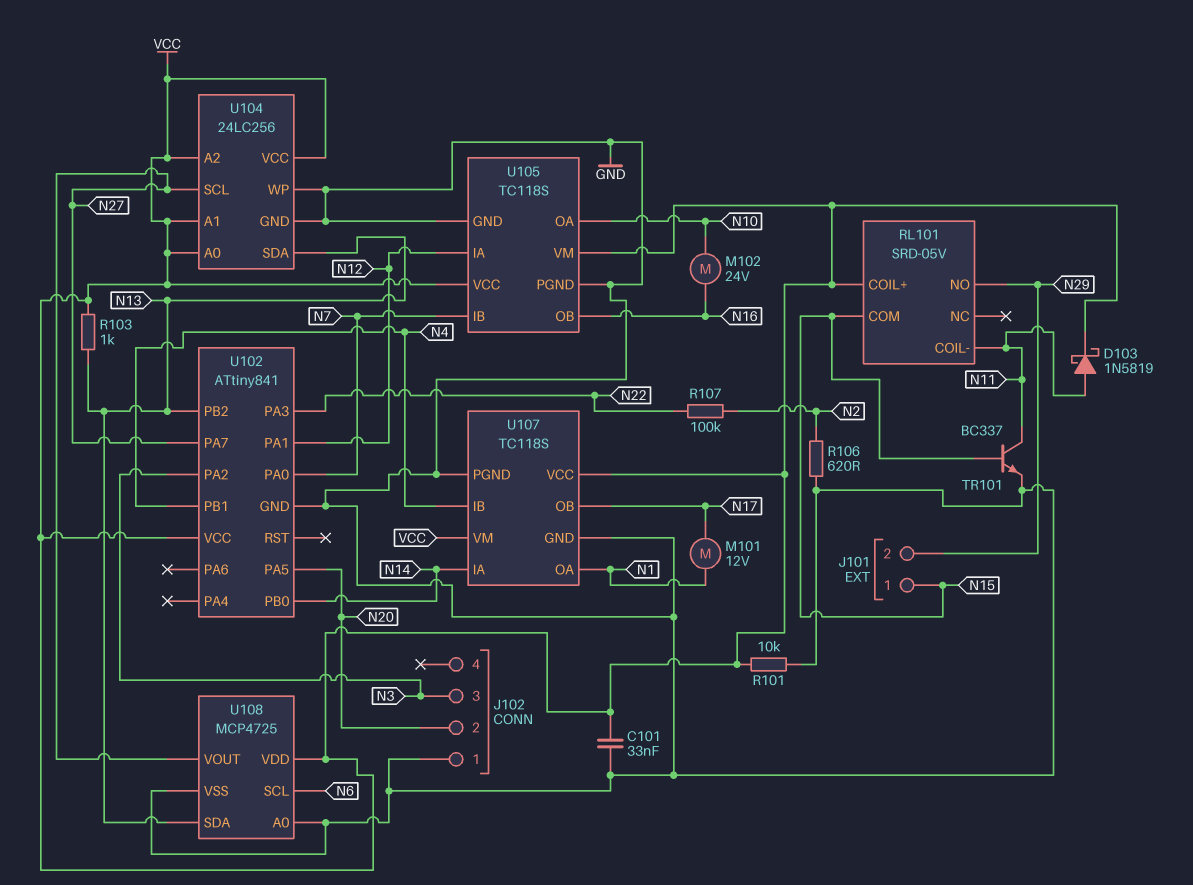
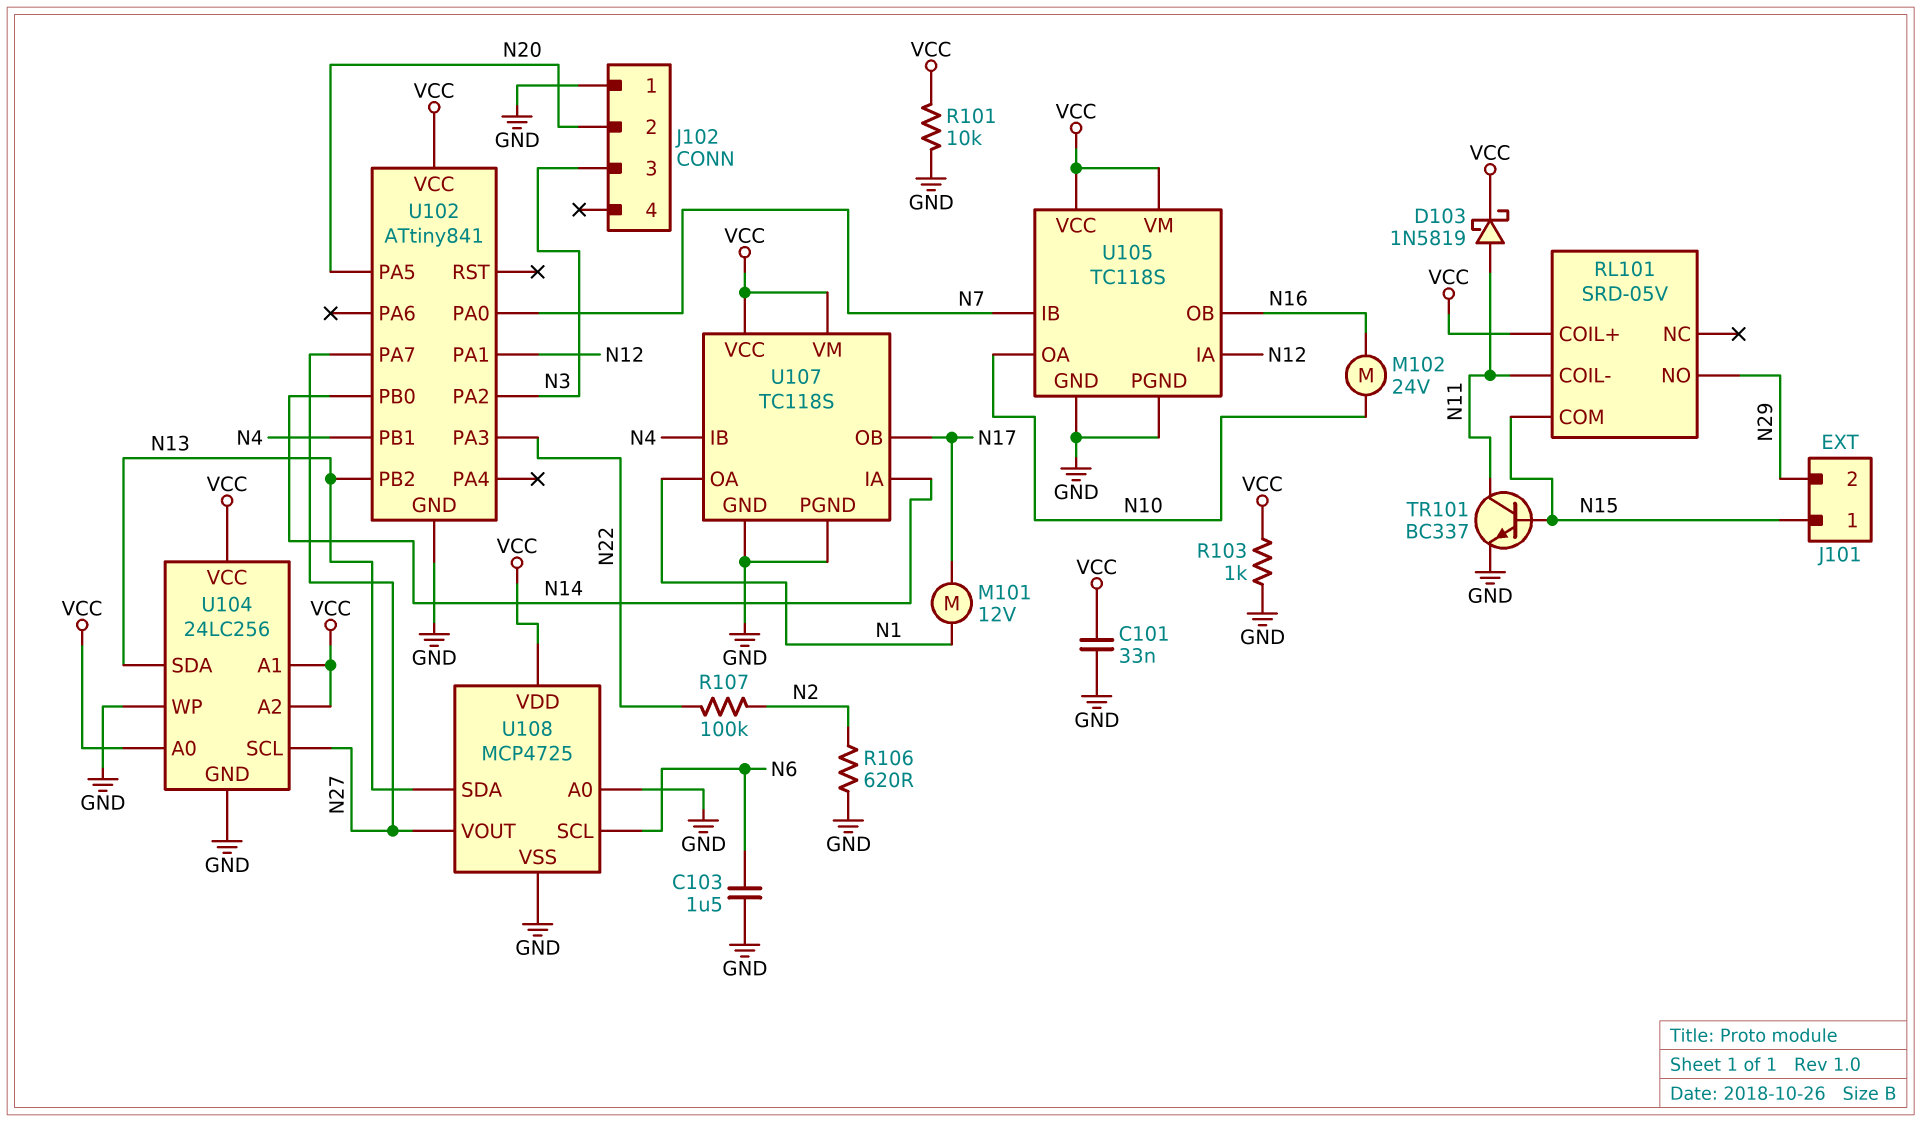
C103: none -> 1.5uF (GND, N6)
R103: 1k (N13, VCC) -> 1k (GND, VCC)

